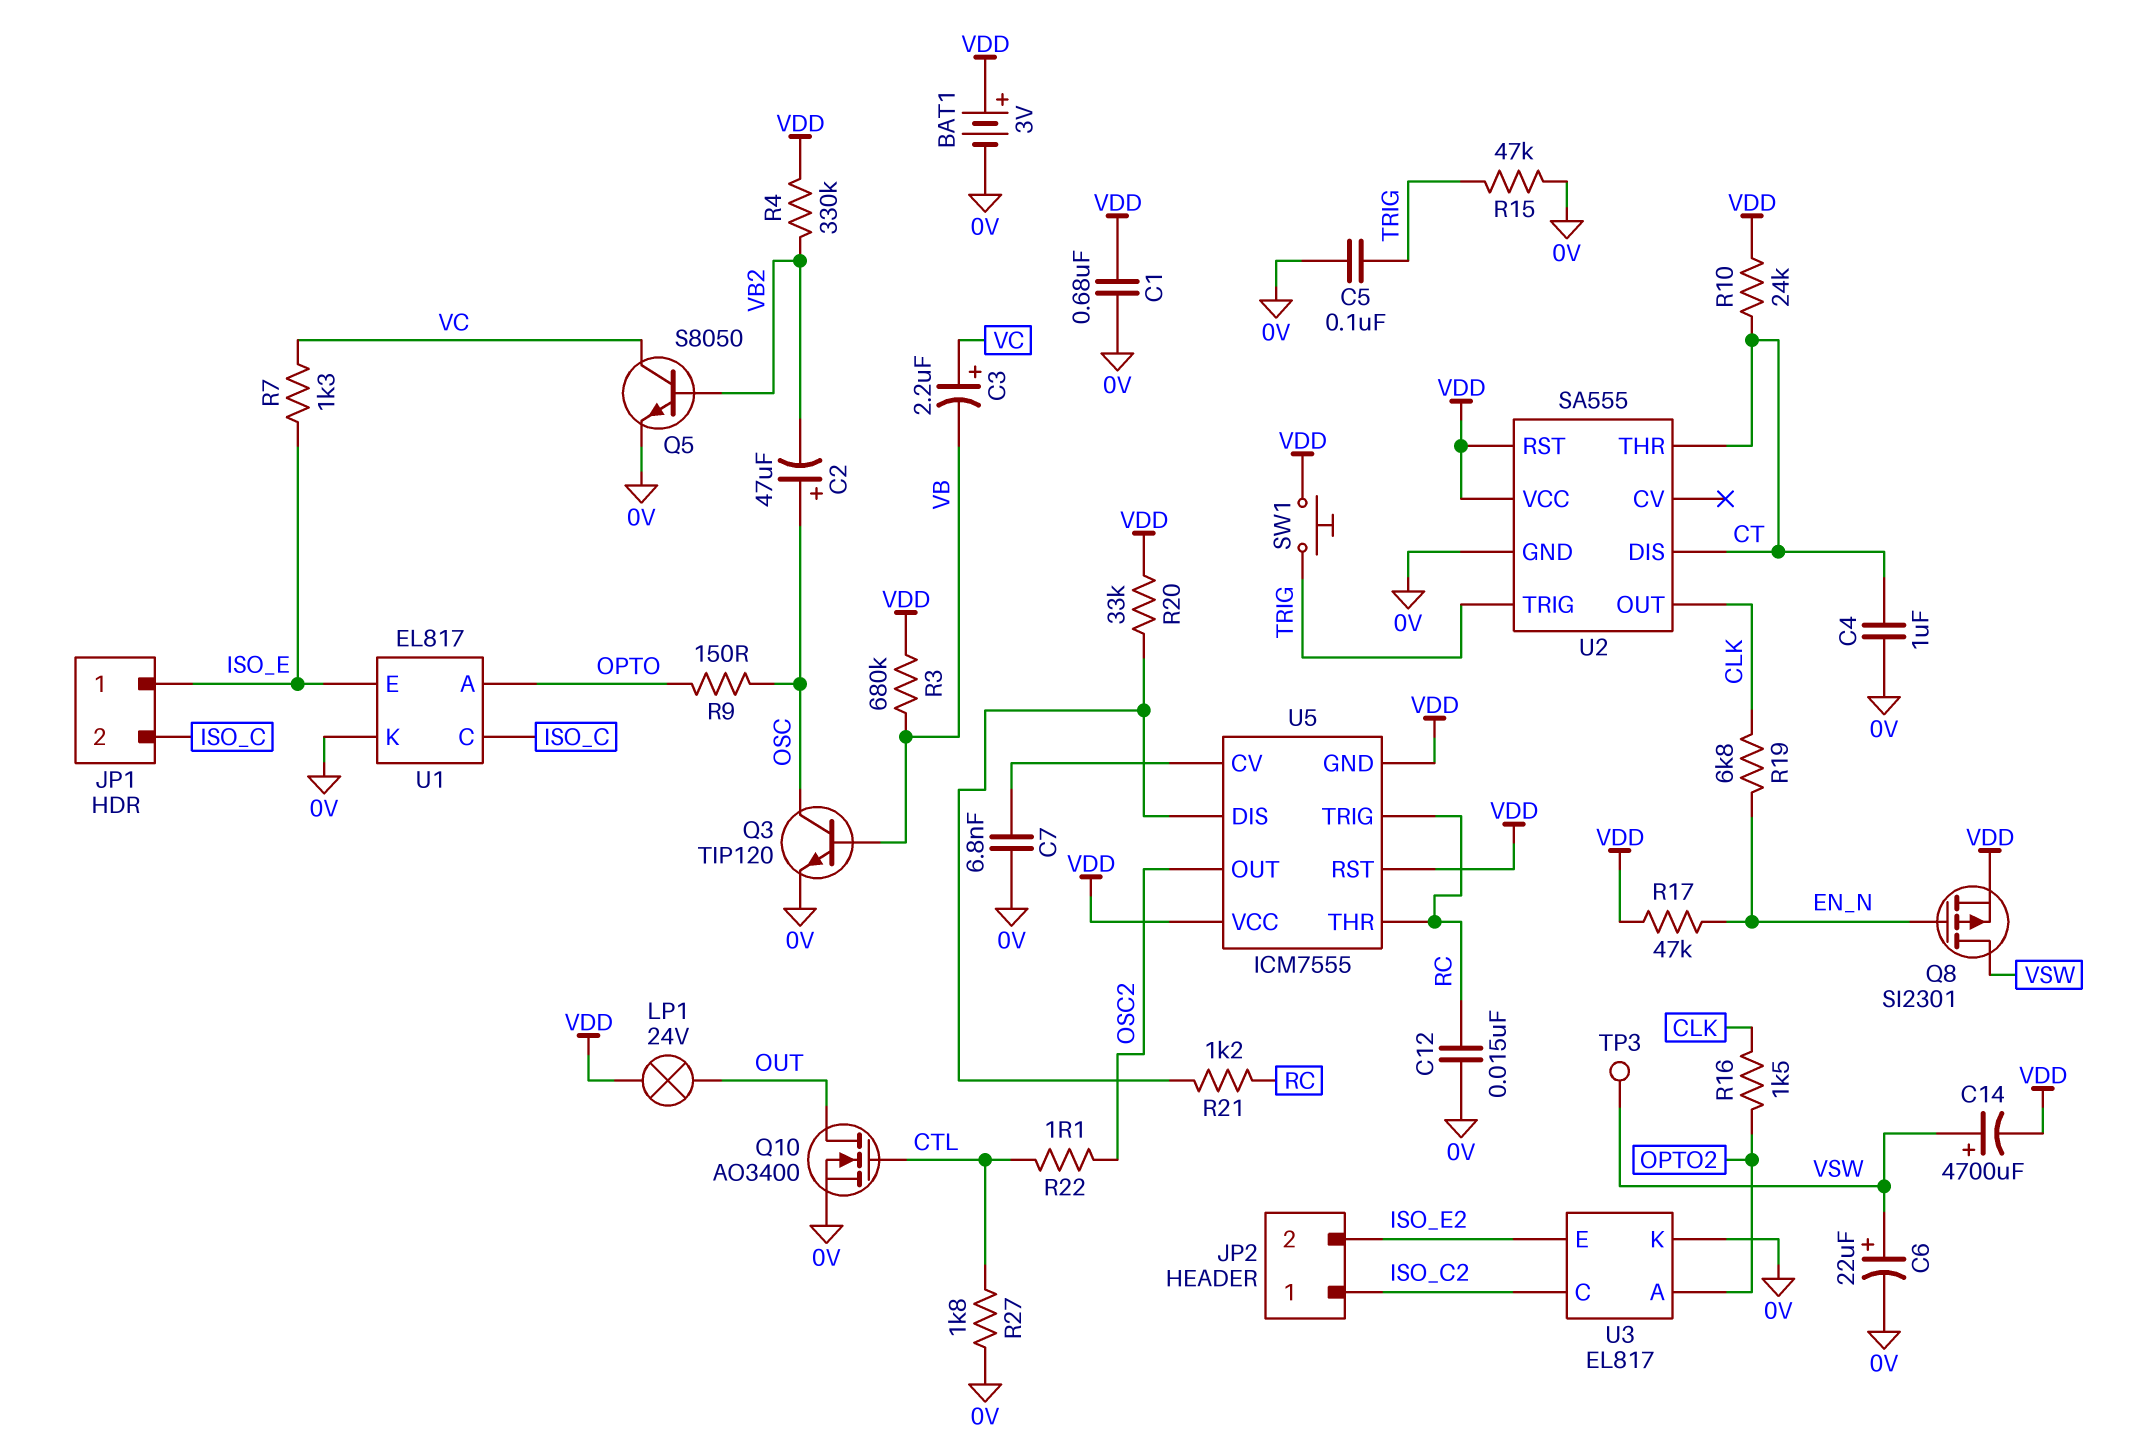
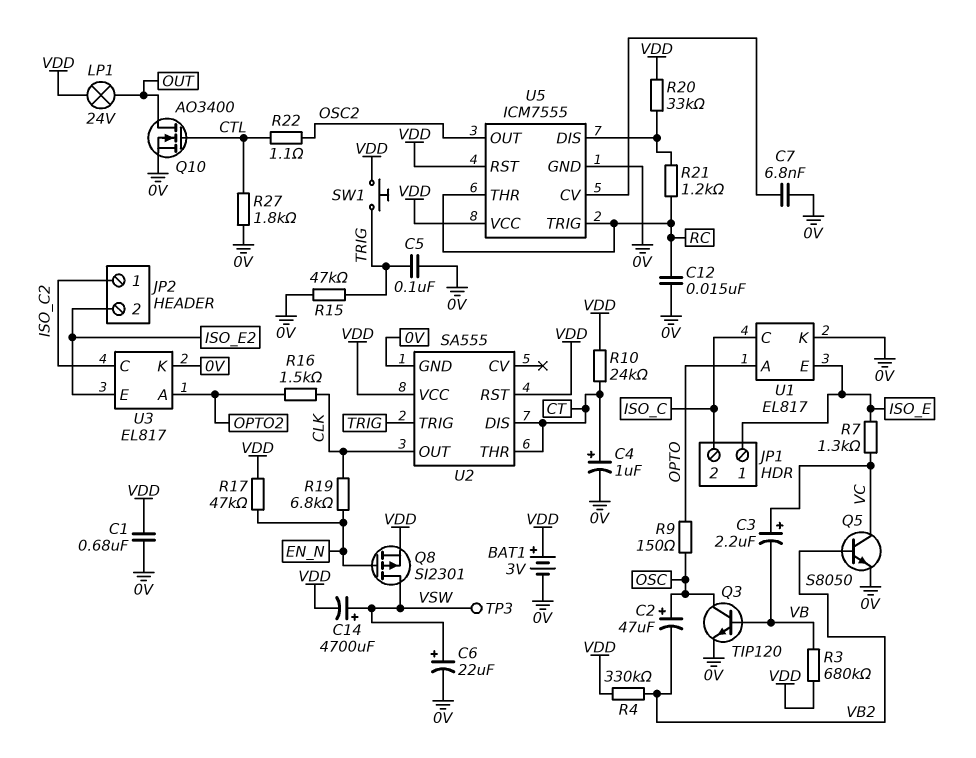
C4: 1uF (0V, CT) -> 1uF (plus CT, minus 0V)
U5 pin GND: VDD -> 0V

